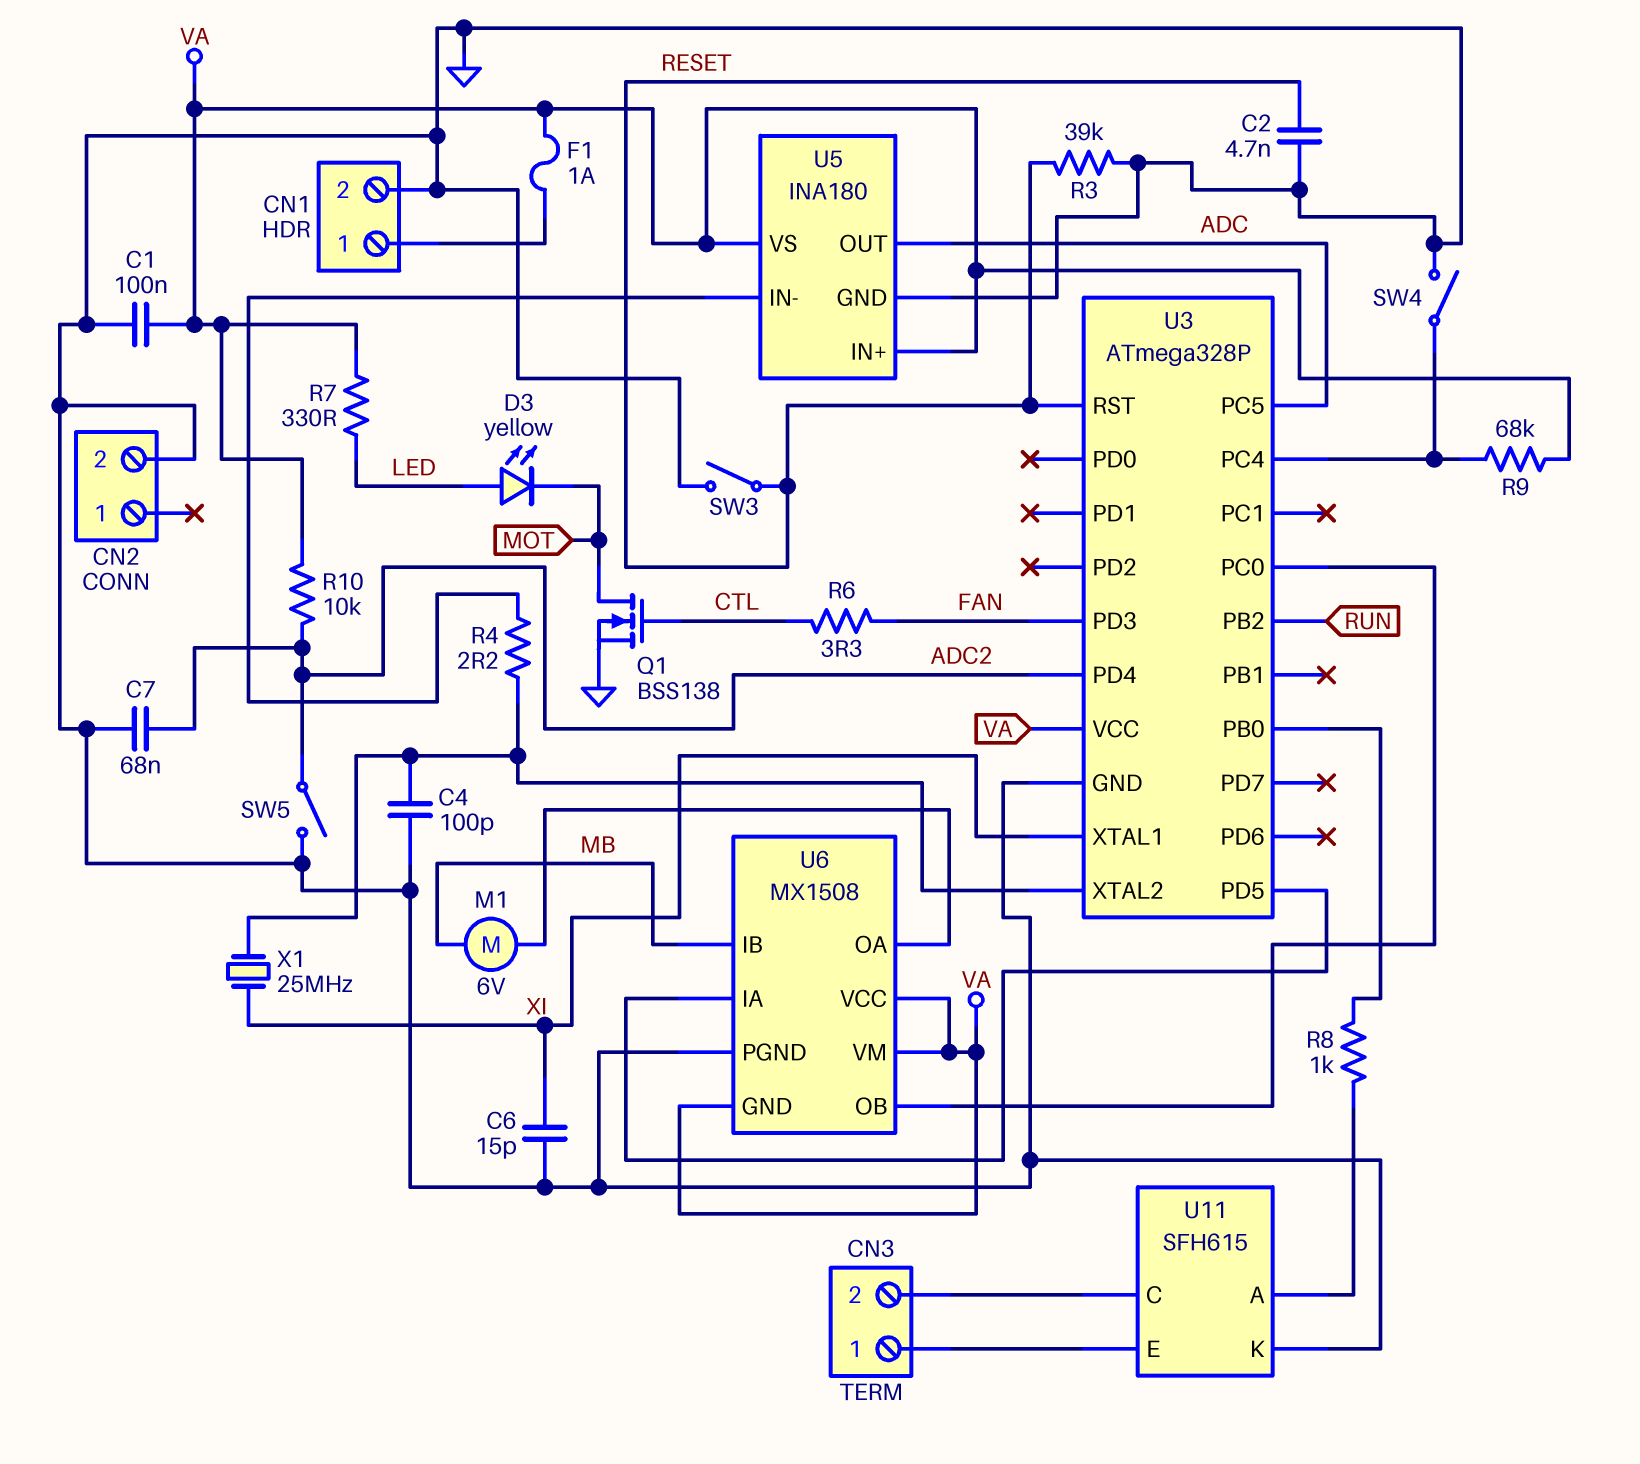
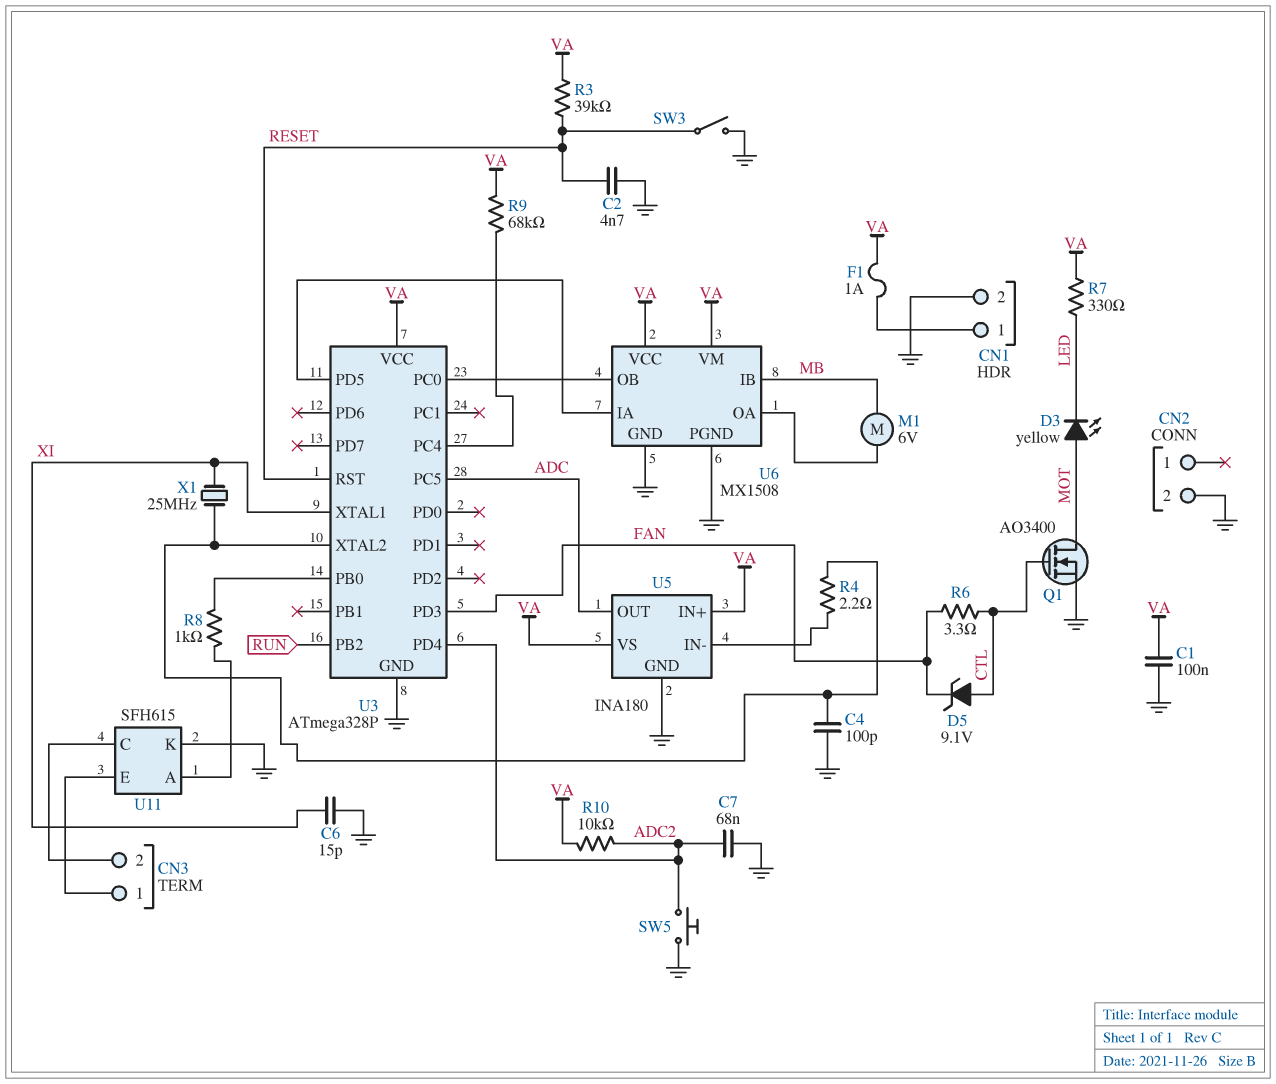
D3: LED yellow (A LED, K MOT) -> LED yellow (A MOT, K LED)
D5: none -> zener 9.1V (A CTL, K FAN)
Q1: NMOS BSS138 (G CTL, D MOT, S GND) -> NMOS AO3400 (G CTL, D MOT, S GND)
R3: 39k (GND, RESET) -> 39k (RESET, VA)
SW4: switch (GND, U3/PC4) -> none
SW5: switch (ADC2, GND) -> button (ADC2, GND)
U6 pin GND: VA -> GND

